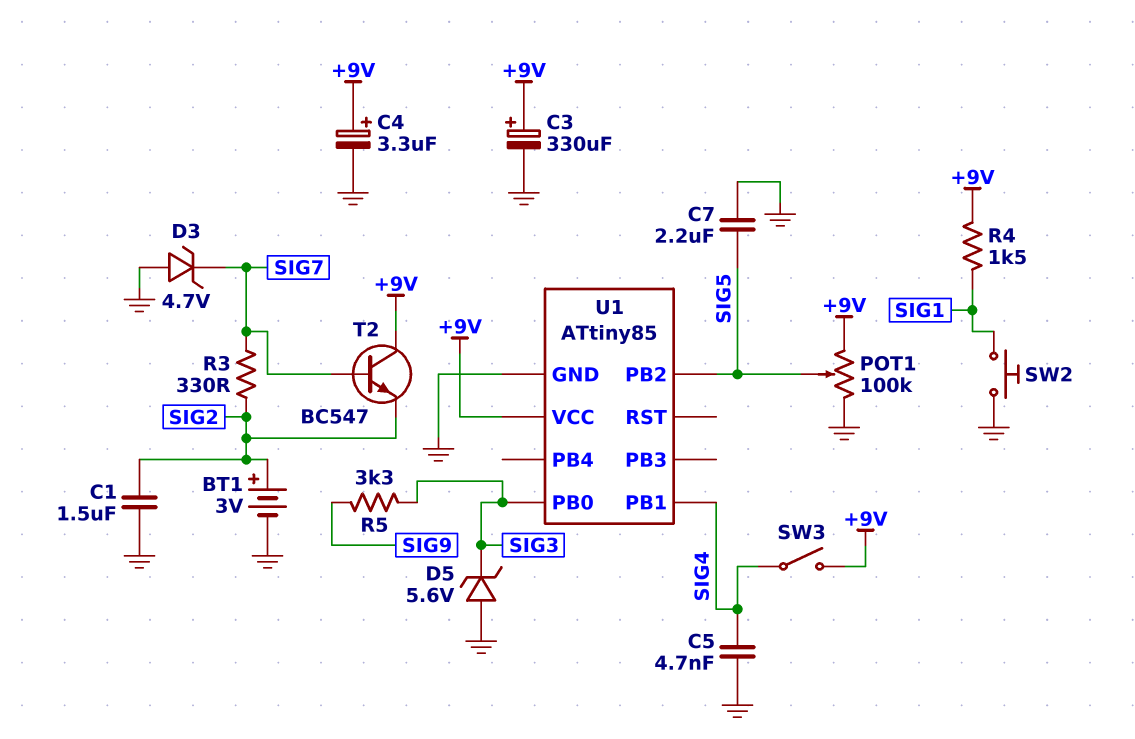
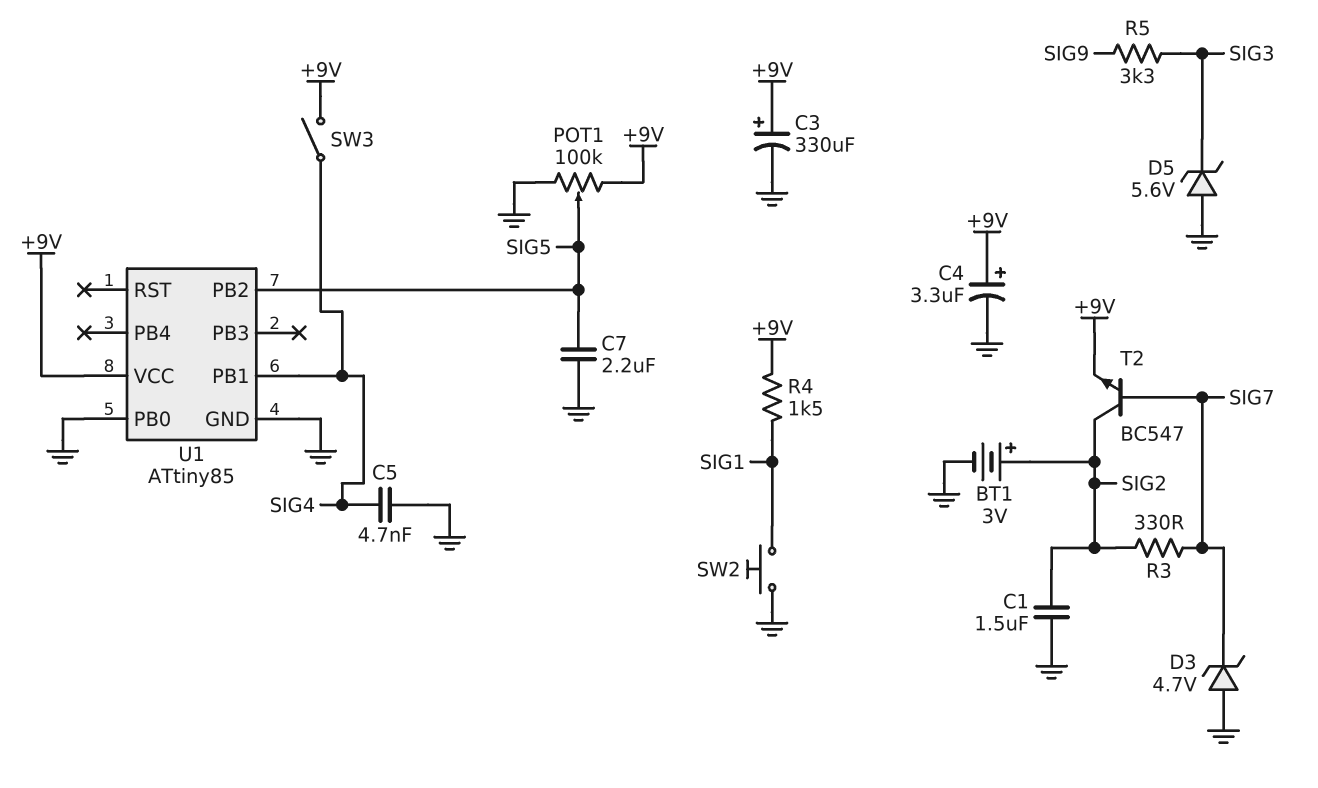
T2: NPN BC547 (B SIG7, C +9V, E SIG2) -> NPN BC547 (B SIG7, C SIG2, E +9V)
U1 pin PB0: SIG3 -> GND

